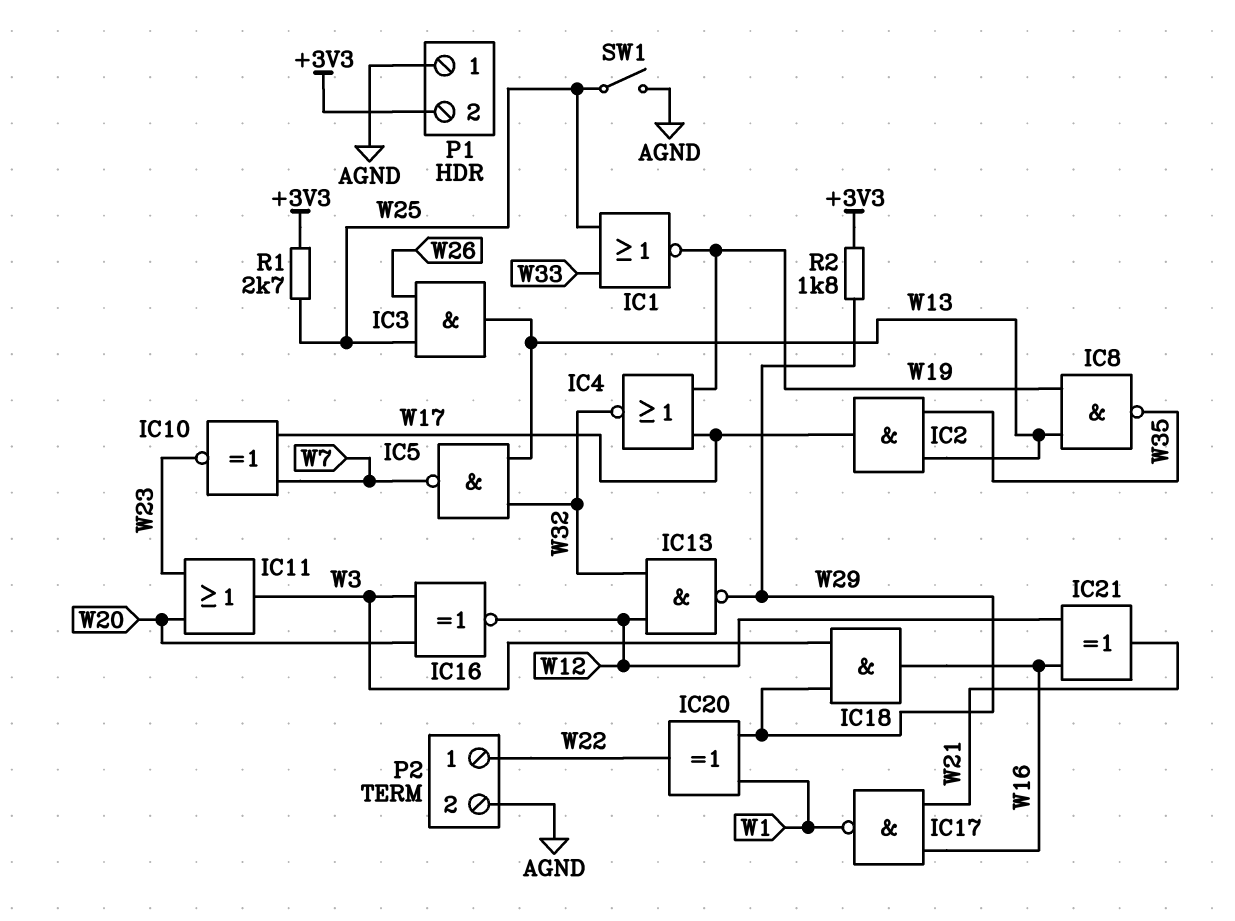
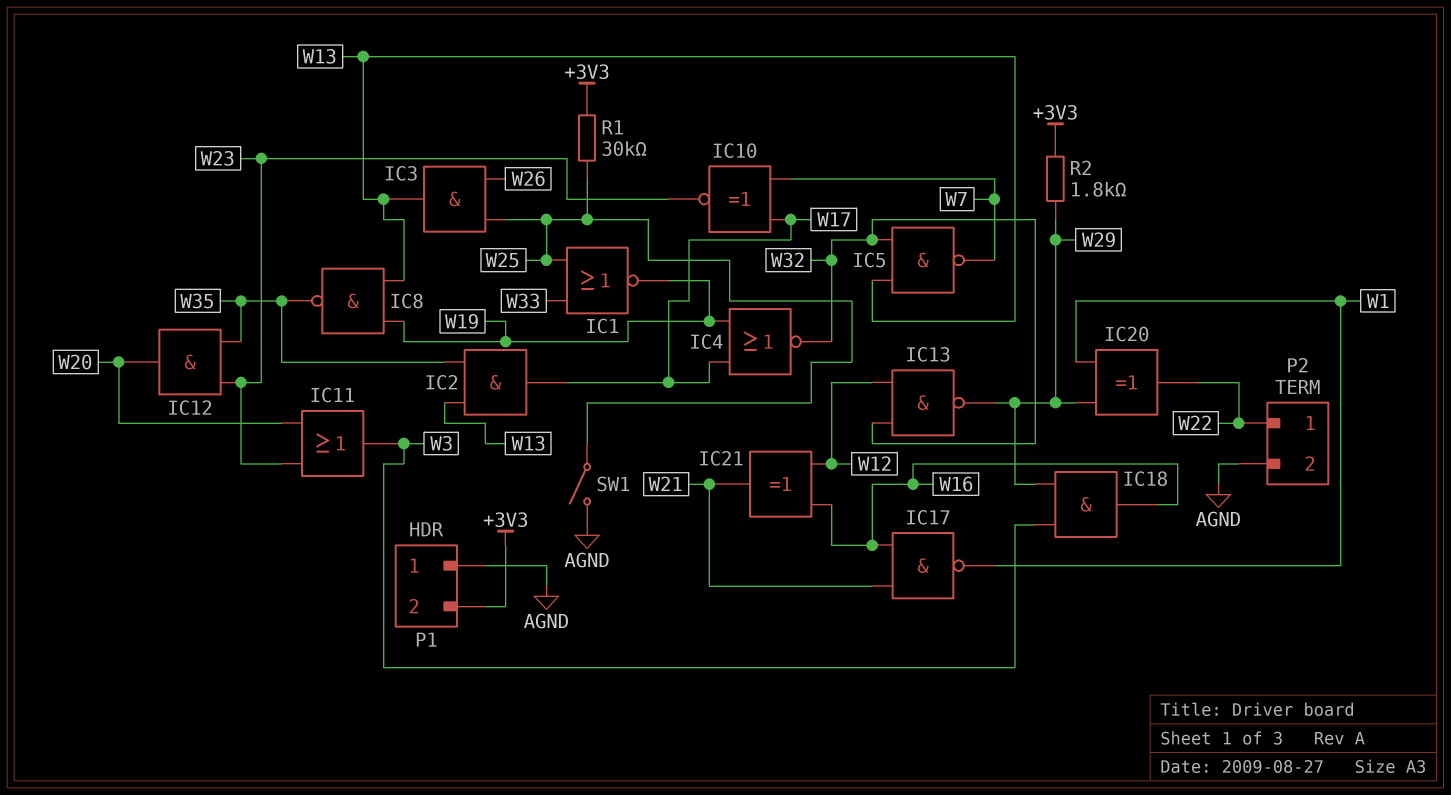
IC12: none -> AND (in W23, in W35, out W20)
IC16: XNOR (in W3, in W20, out W12) -> none
R1: 2.7k (+3V3, W25) -> 30k (+3V3, W25)

